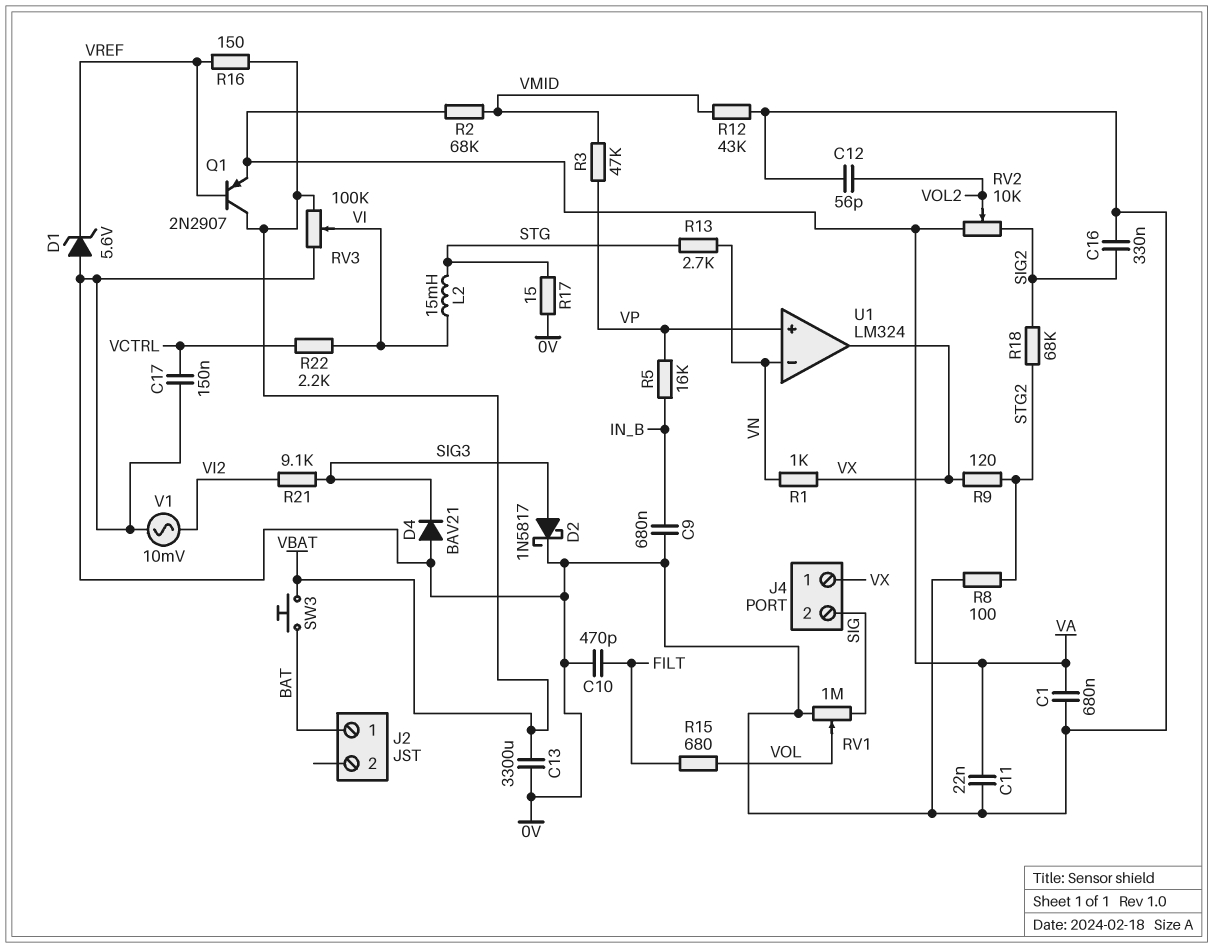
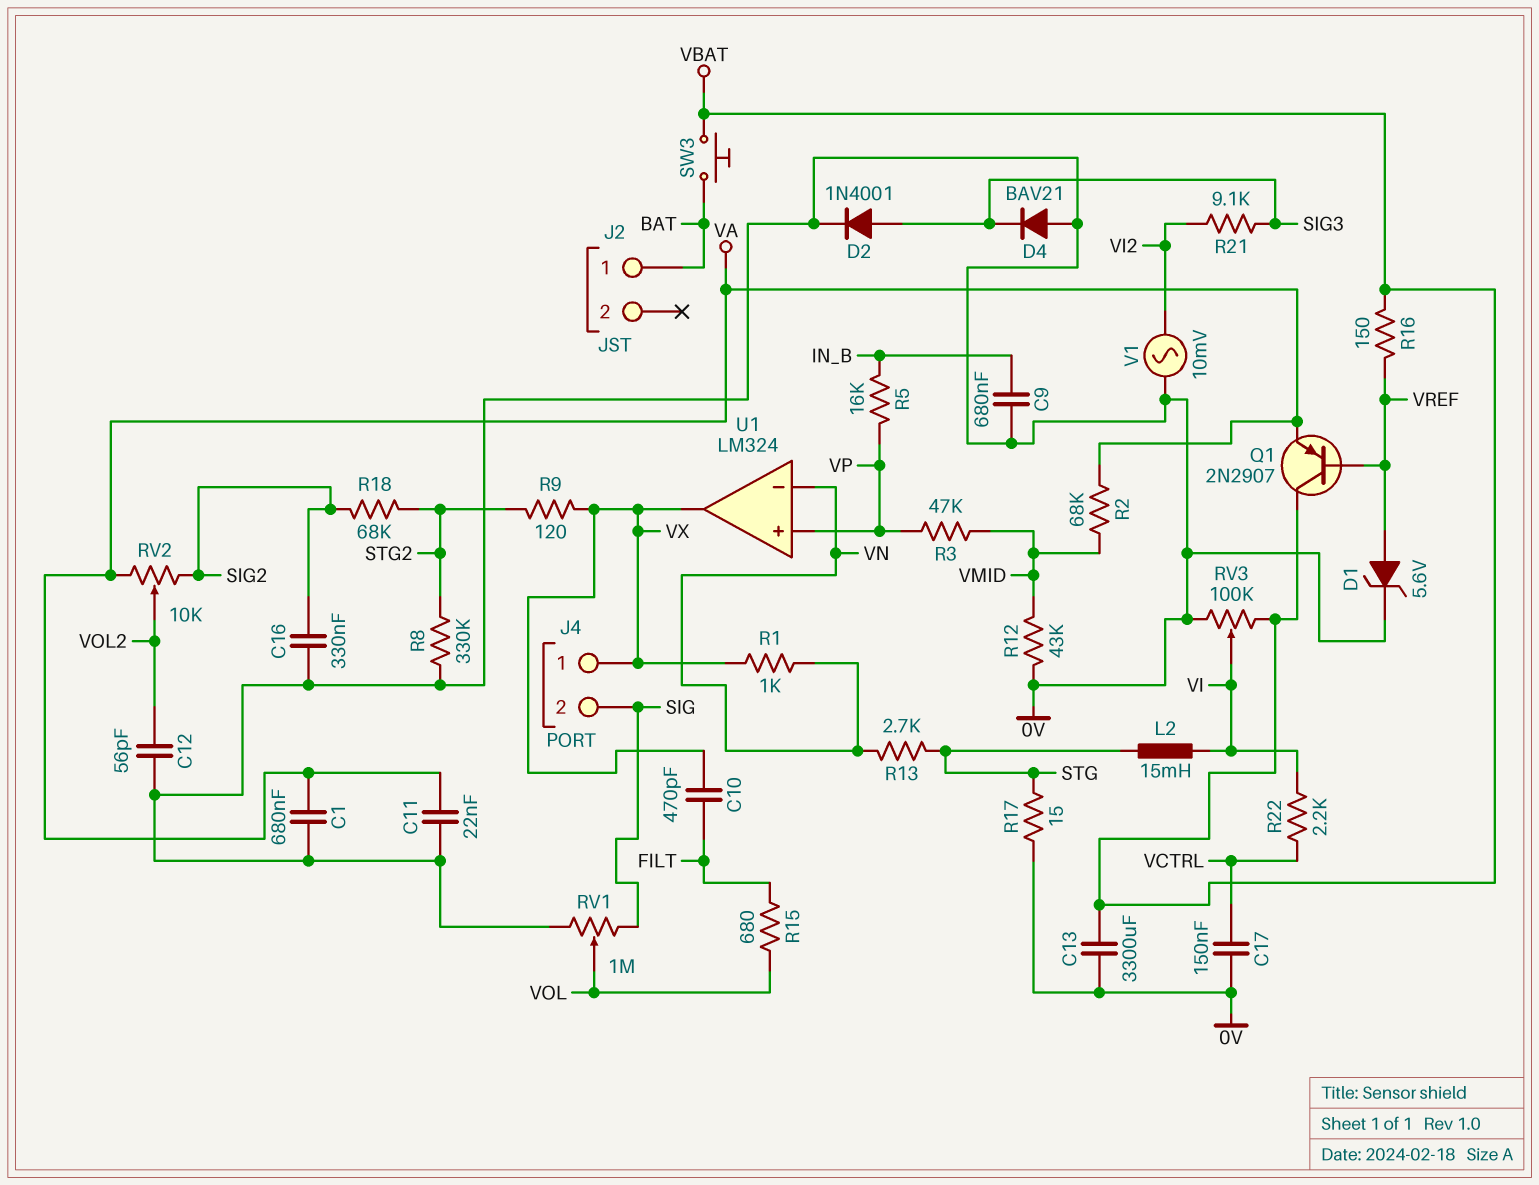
C10: 470pF (0V, FILT) -> 470pF (FILT, VX)
D1: zener 5.6V (A 0V, K VREF) -> zener 5.6V (A VREF, K 0V)
D2: schottky 1N5817 (A SIG3, K 0V) -> diode 1N4001 (A SIG3, K 0V)
R8: 100 (0V, STG2) -> 330k (0V, STG2)

